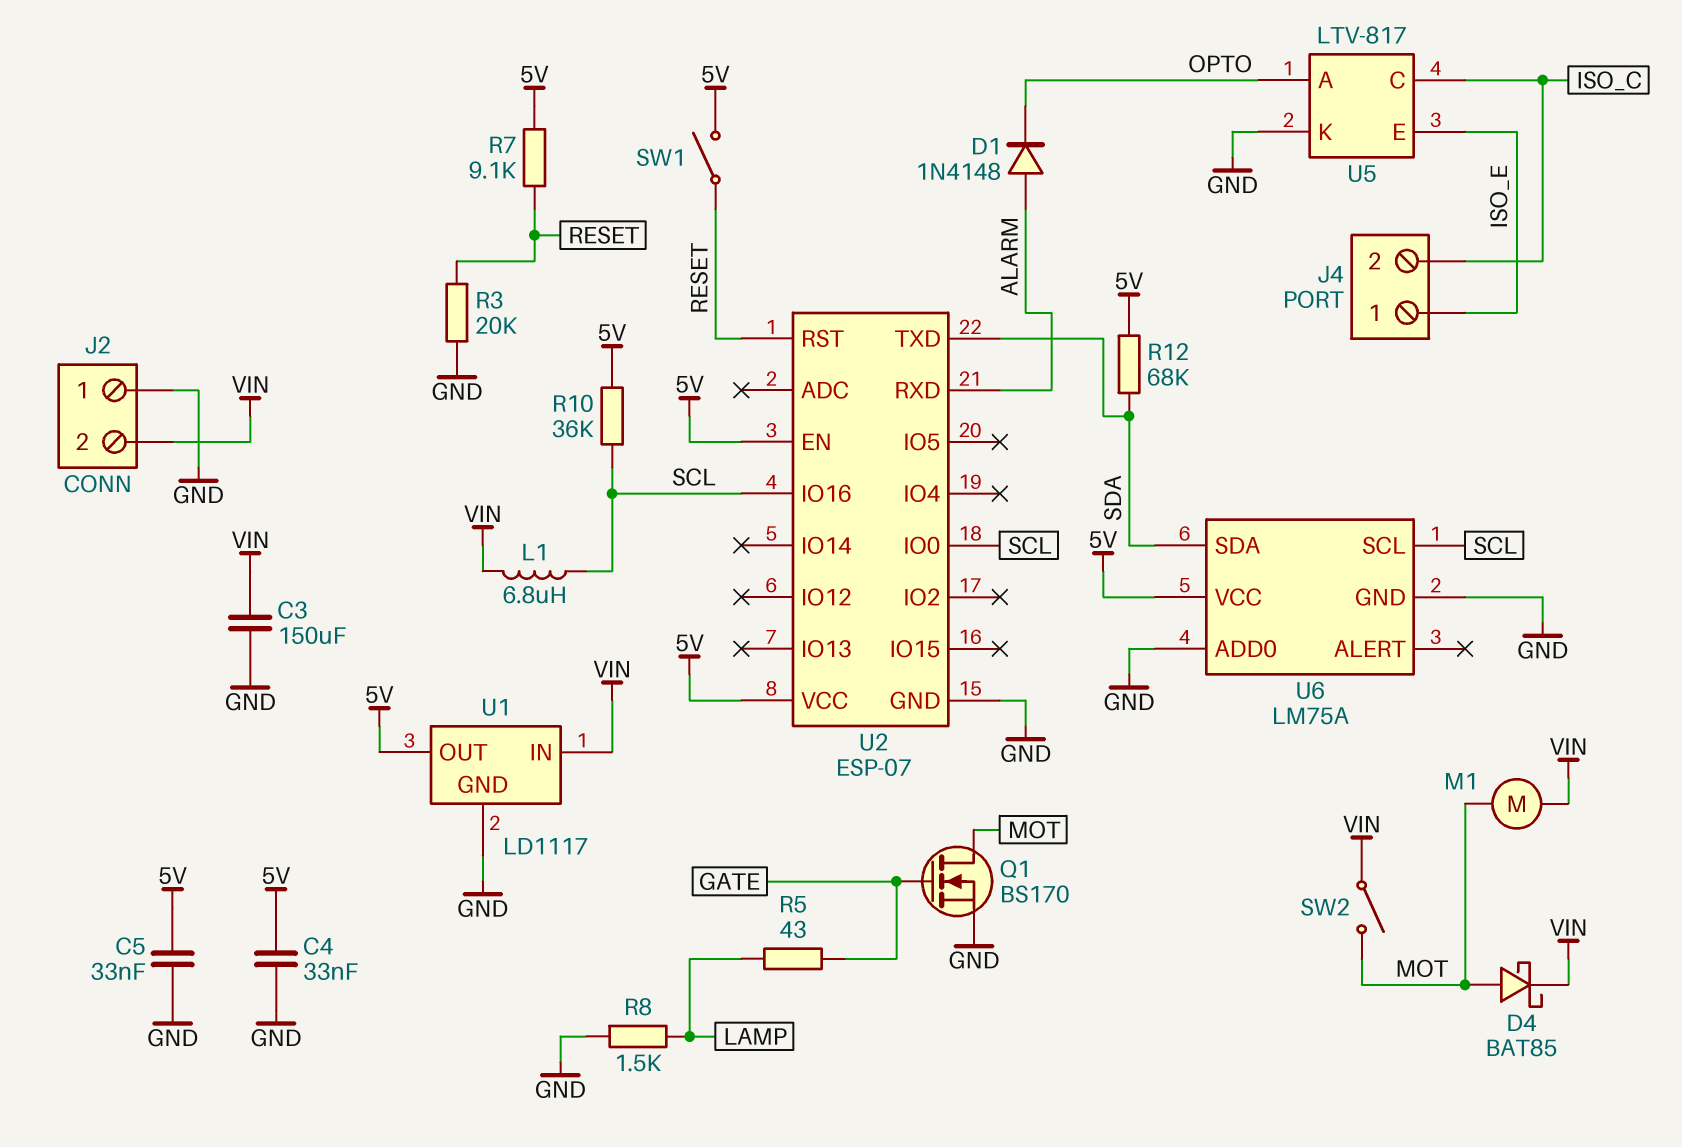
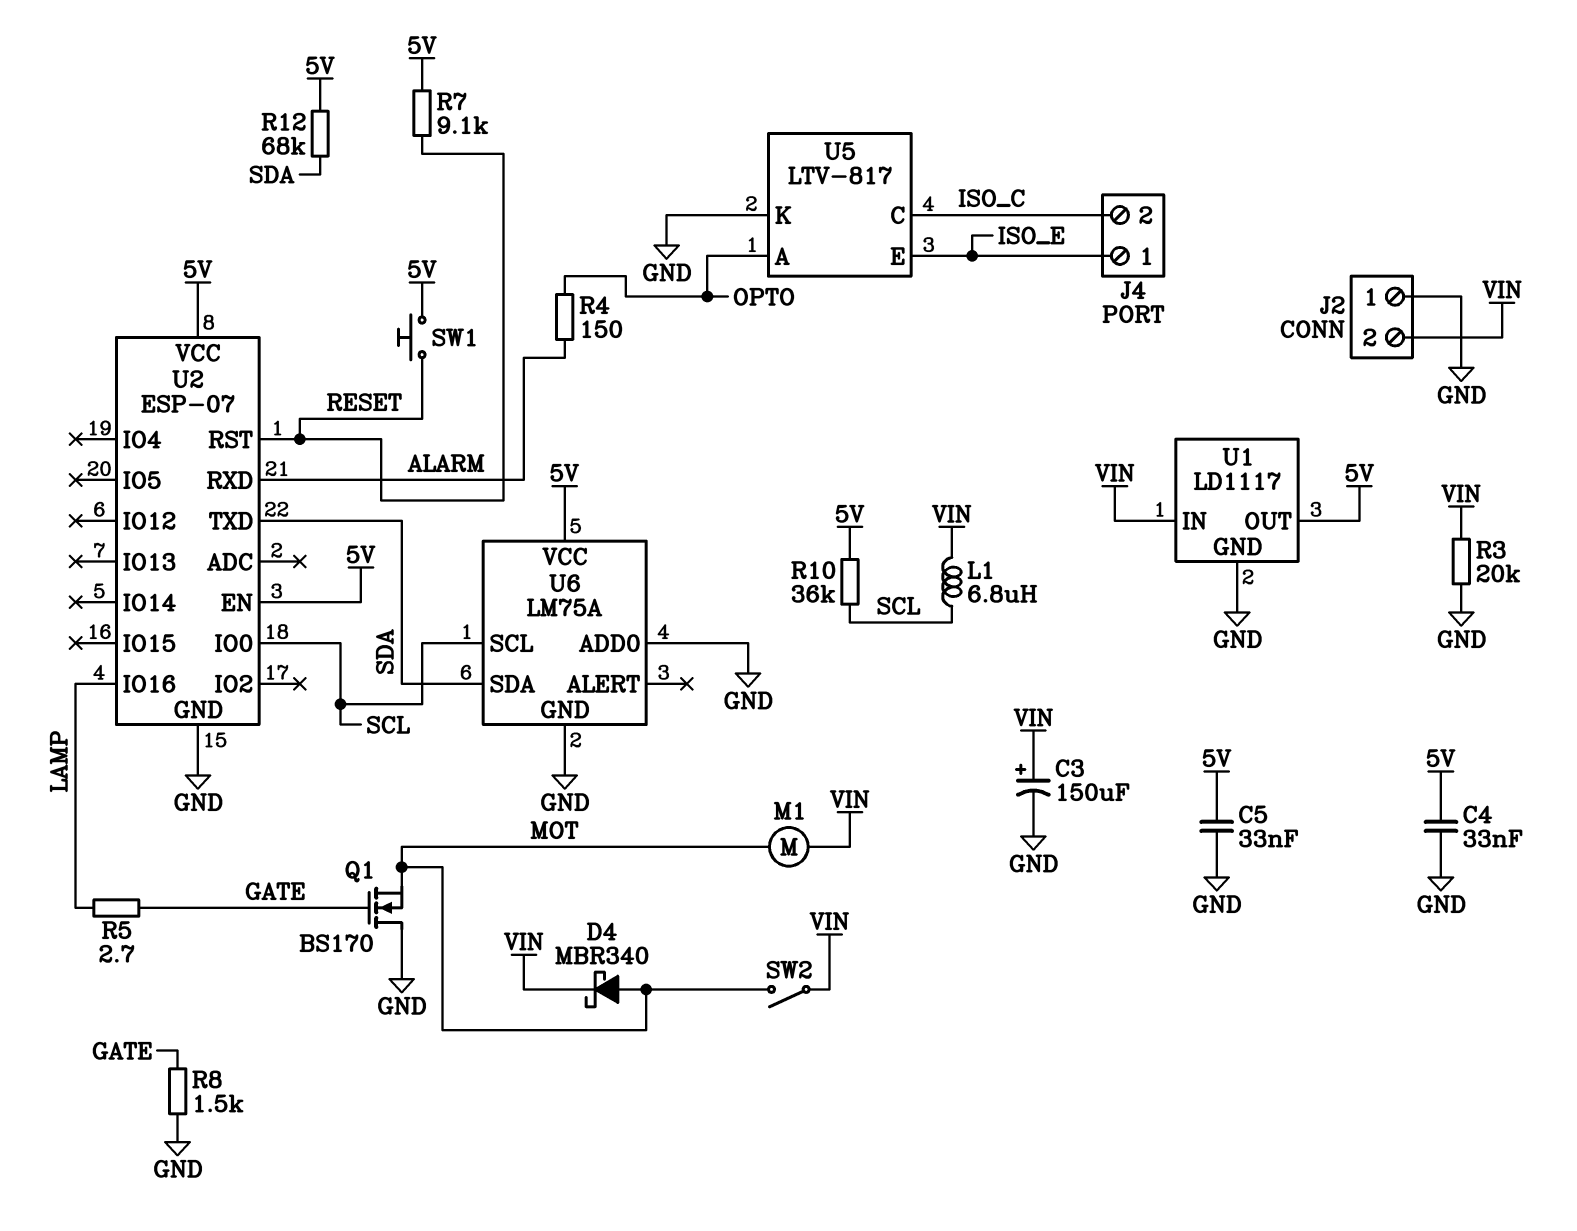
C3: 150uF (GND, VIN) -> 150uF (plus VIN, minus GND)
D1: diode 1N4148 (A ALARM, K OPTO) -> none
D4: schottky BAT85 (A MOT, K VIN) -> schottky MBR340 (A MOT, K VIN)
Q1: NMOS BS170 (G GATE, D MOT, S GND) -> NMOS BS170 (G GATE, D GND, S MOT)
R3: 20k (GND, RESET) -> 20k (GND, VIN)
R4: none -> 150 (ALARM, OPTO)
R5: 43 (GATE, LAMP) -> 2.7 (GATE, LAMP)
R8: 1.5k (GND, LAMP) -> 1.5k (GATE, GND)
SW1: switch (5V, RESET) -> button (5V, RESET)
U2 pin IO16: SCL -> LAMP

